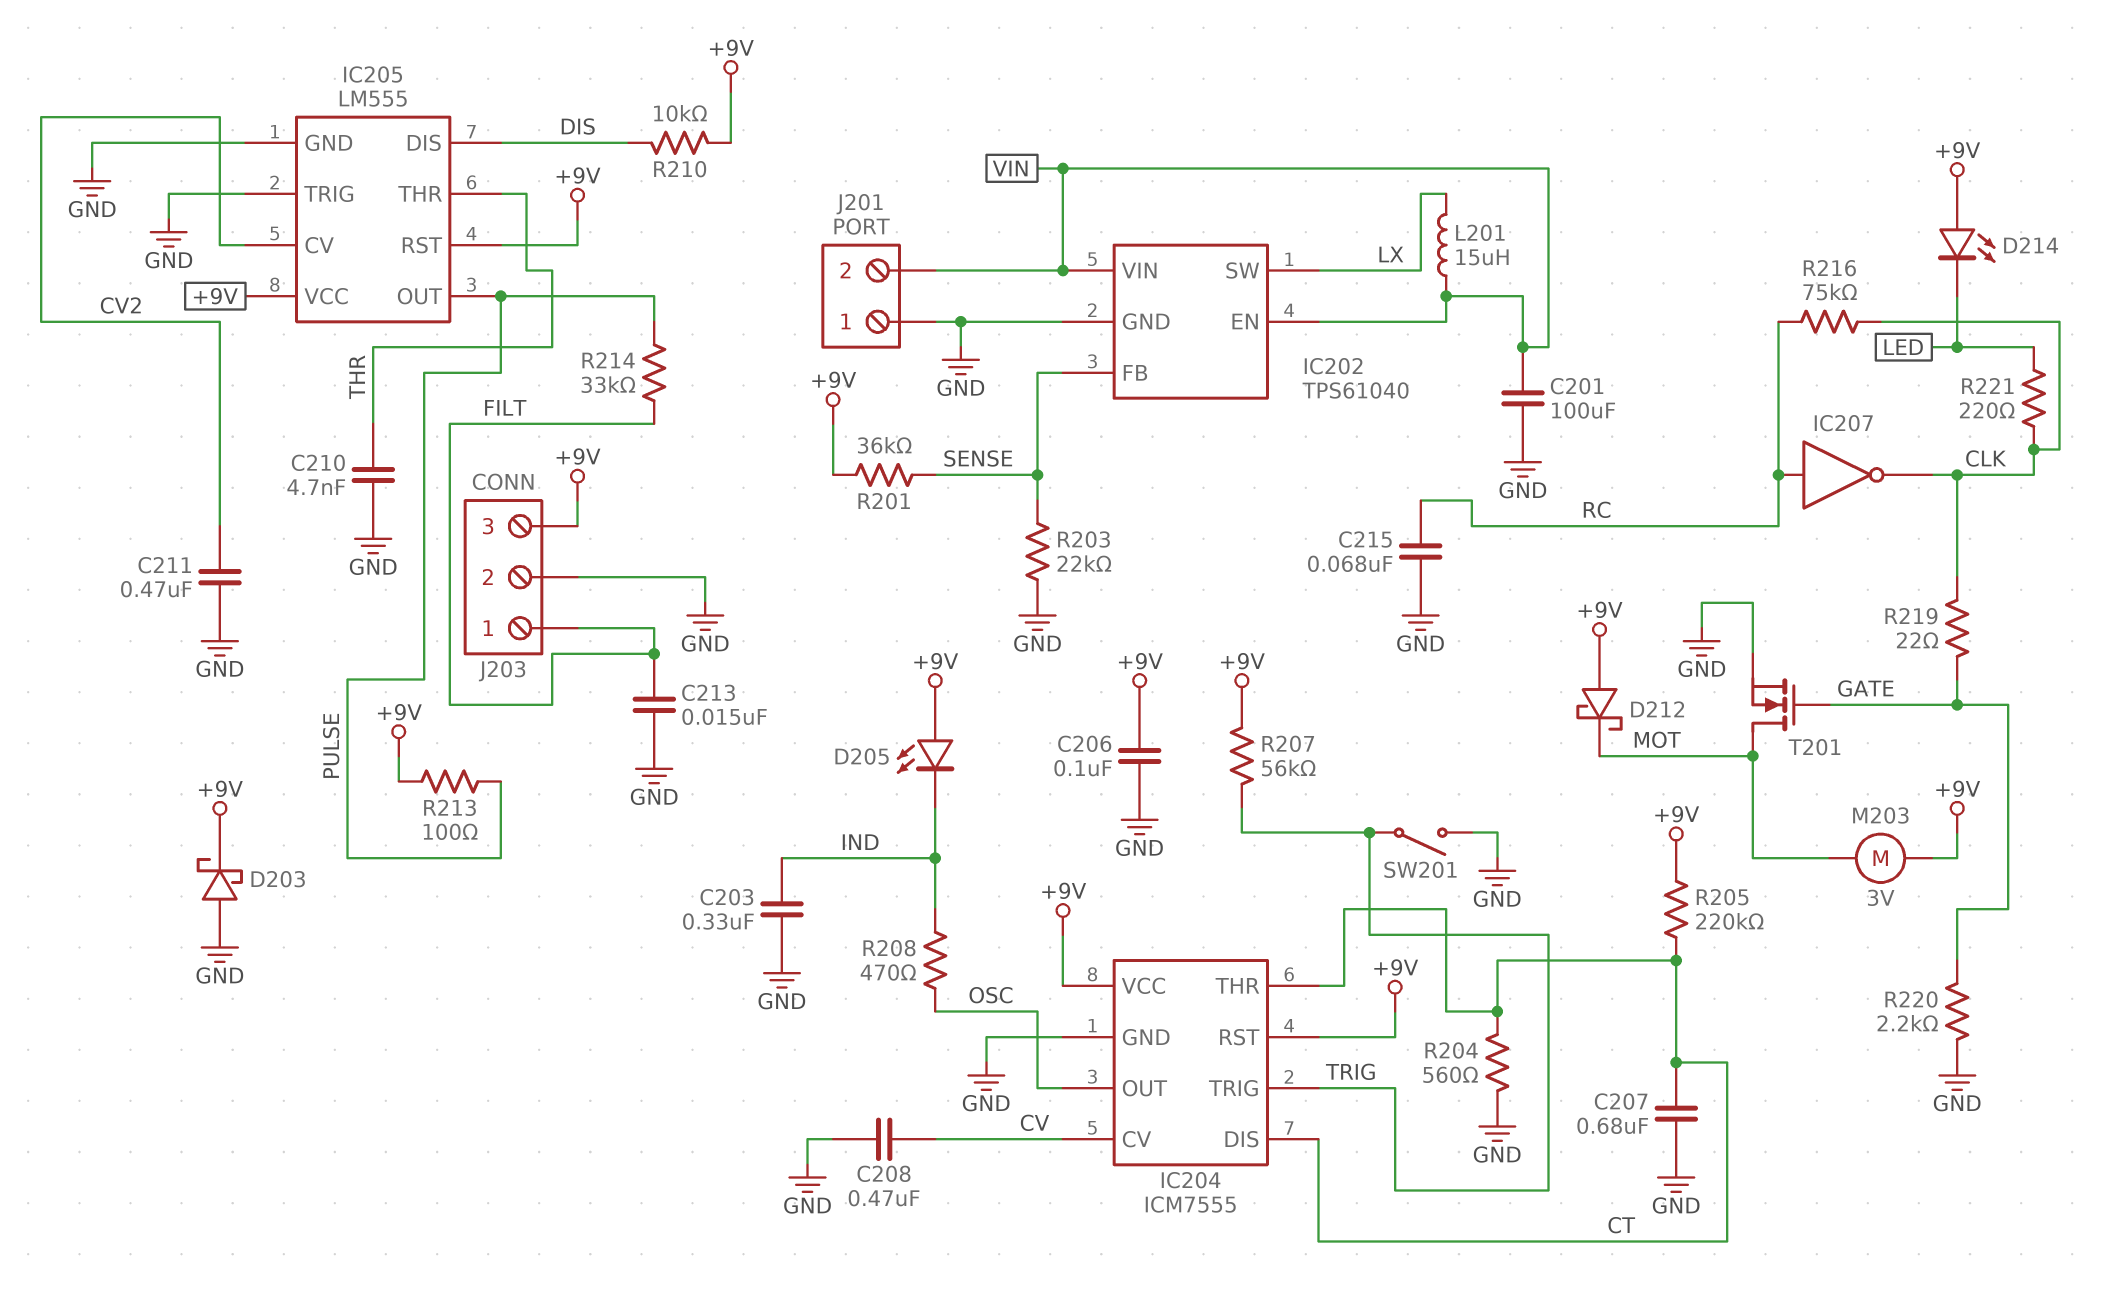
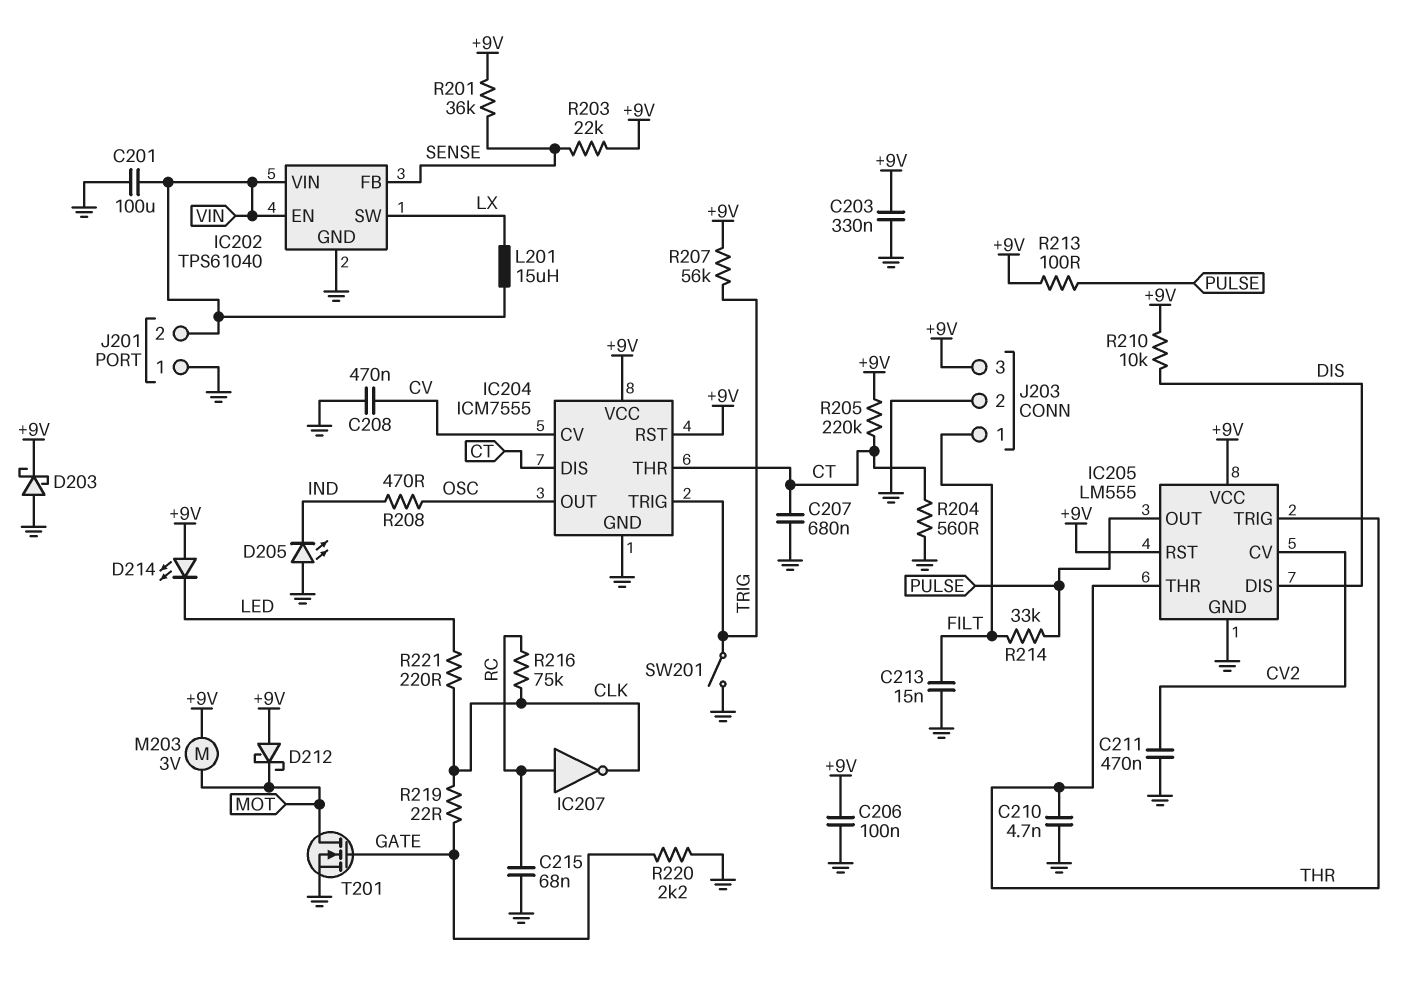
C203: 330nF (GND, IND) -> 330nF (+9V, GND)
D205: LED (A +9V, K IND) -> LED (A GND, K IND)
IC205 pin TRIG: GND -> THR
R203: 22k (GND, SENSE) -> 22k (+9V, SENSE)

